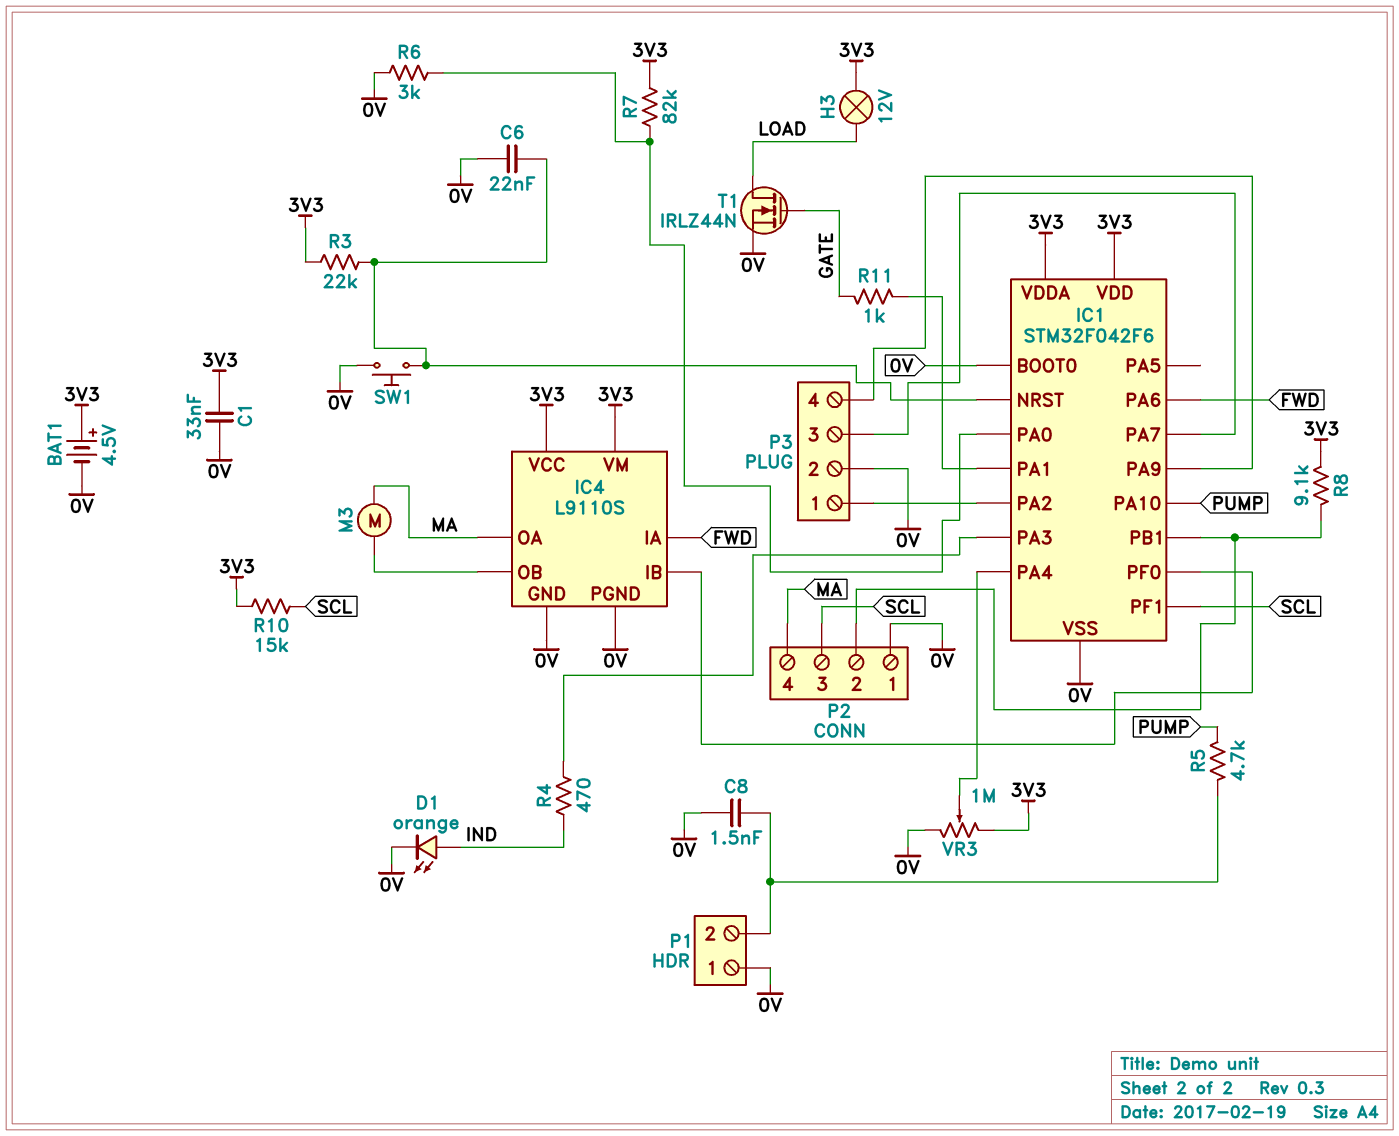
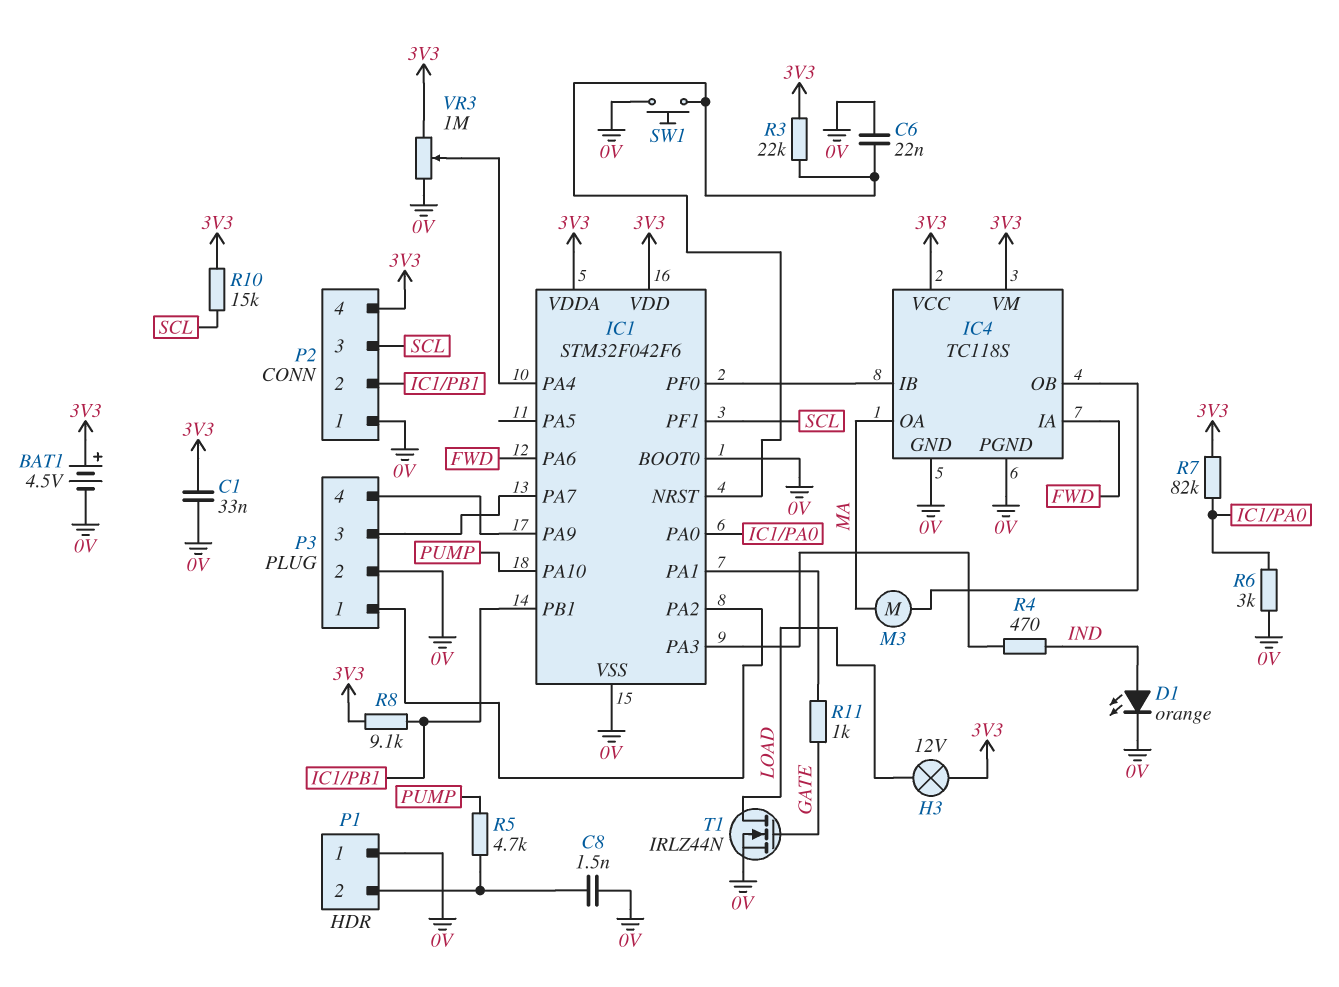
IC4: L9110S -> TC118S
P2 pin 4: MA -> 3V3

